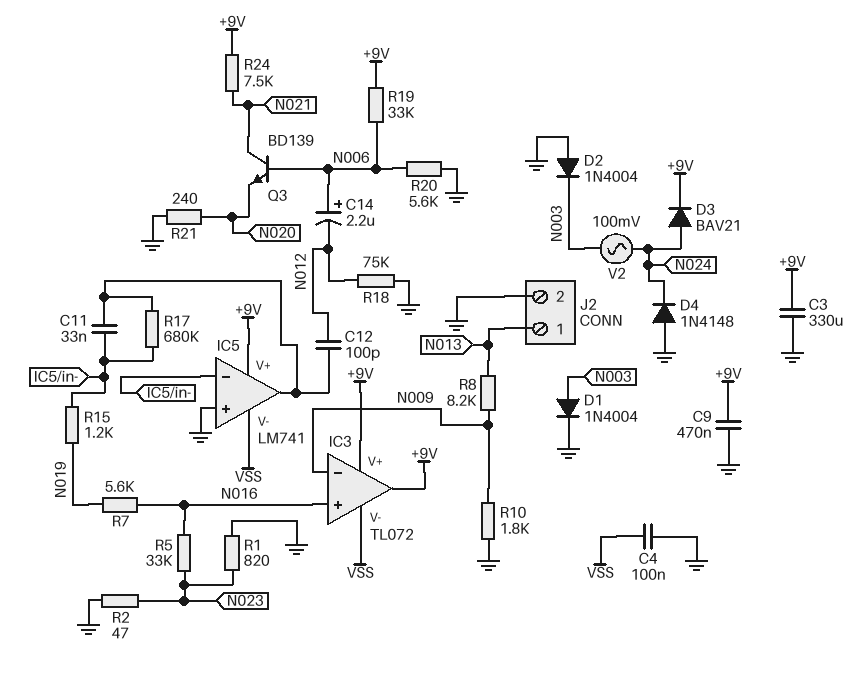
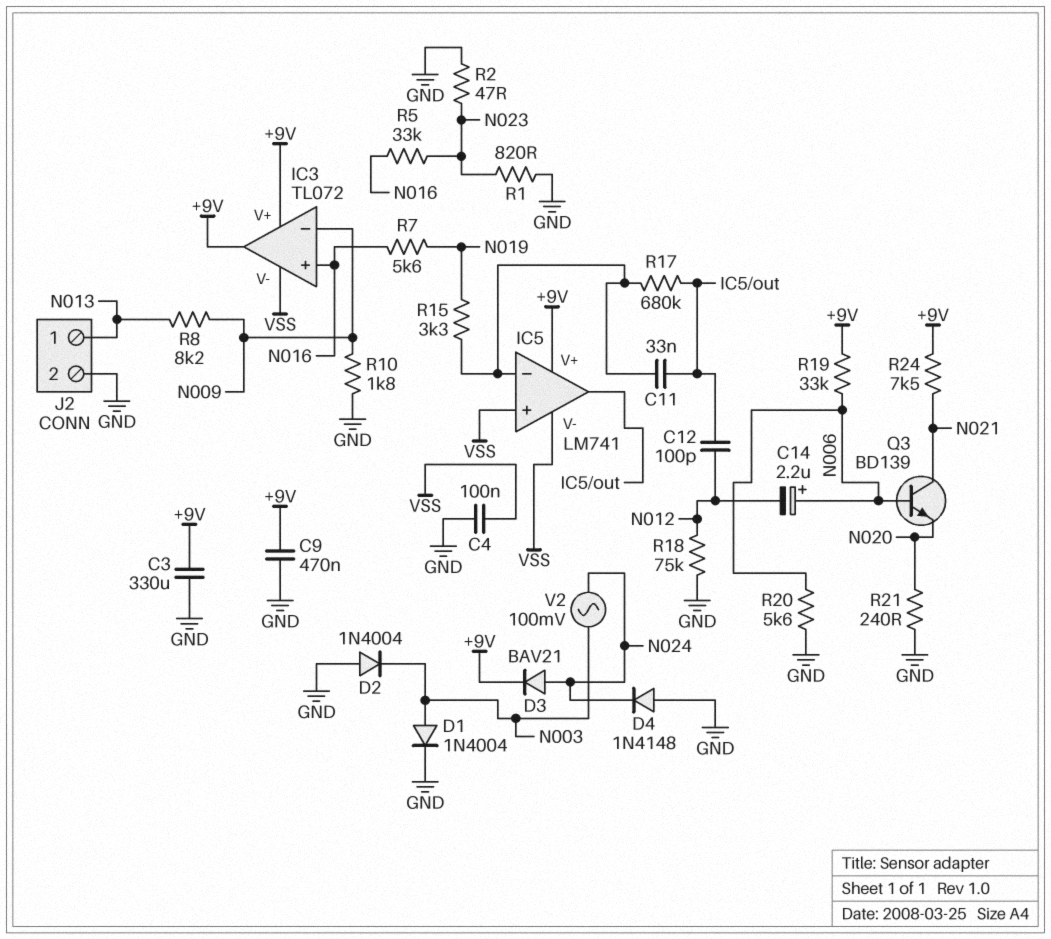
IC5 pin in+: GND -> VSS
R15: 1.2k (IC5/in-, N019) -> 3.3k (IC5/in-, N019)

